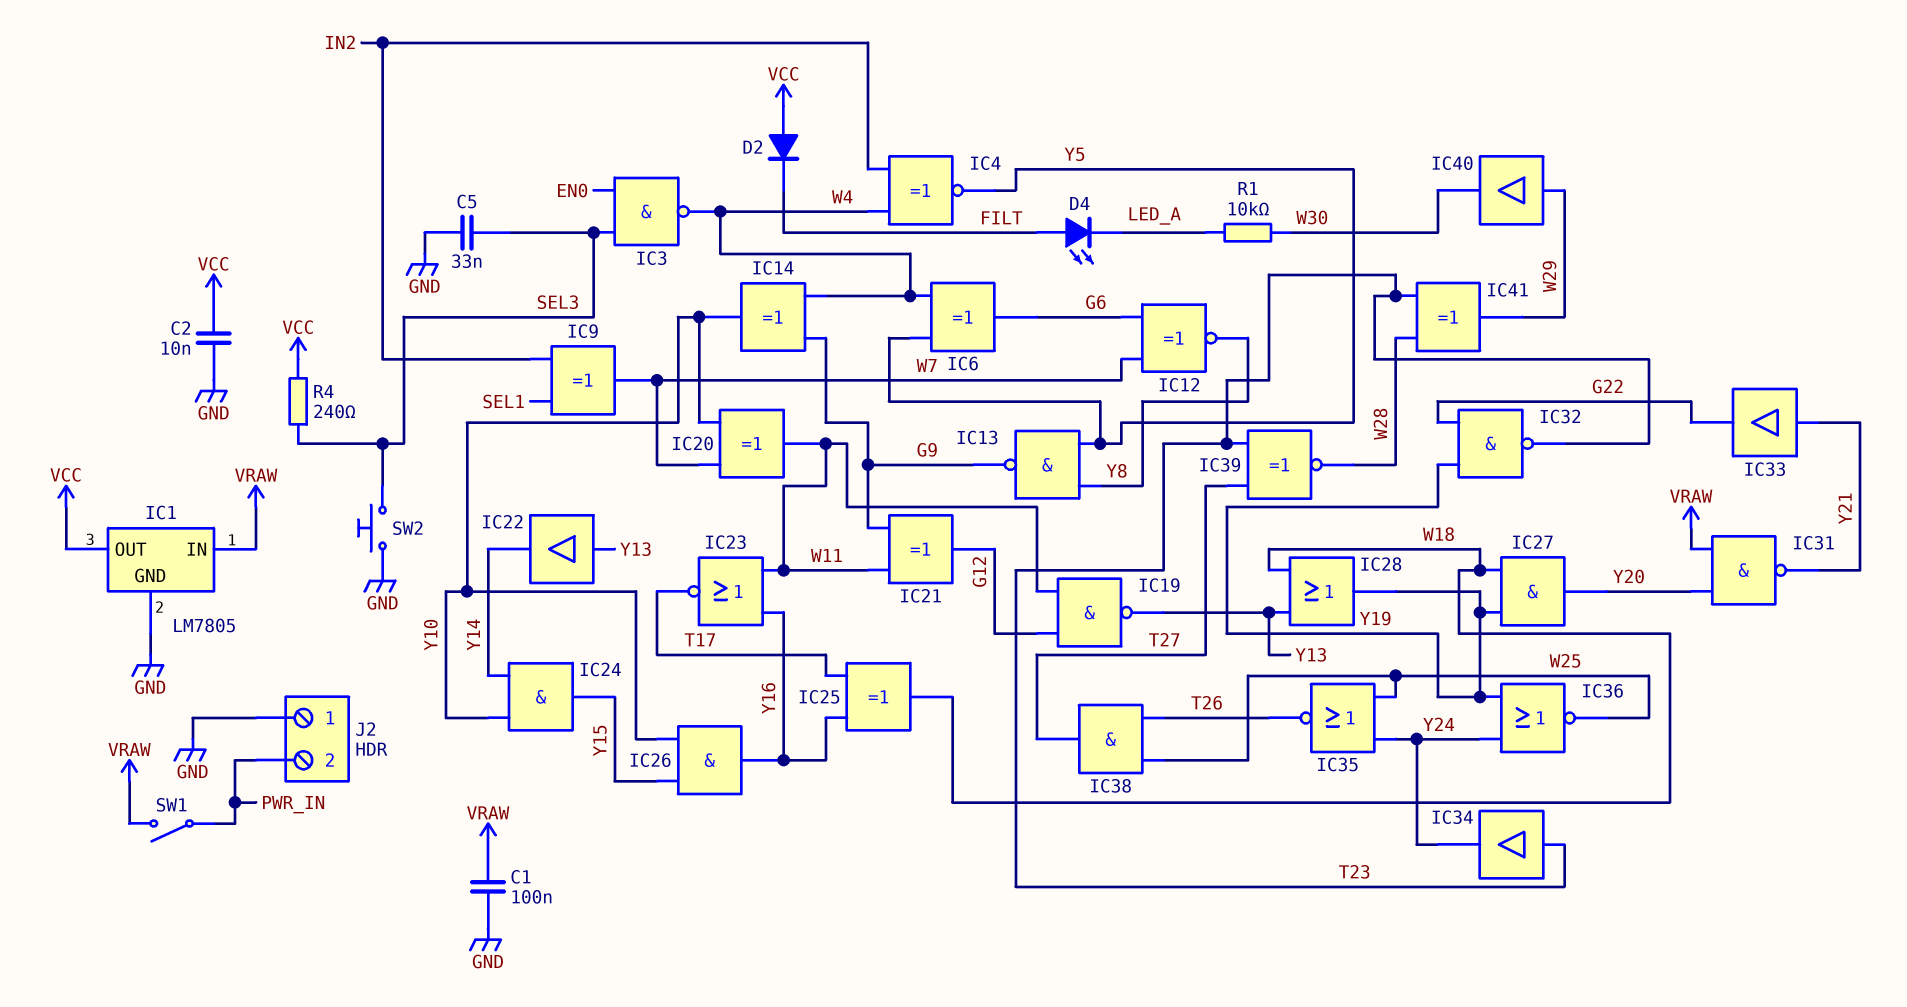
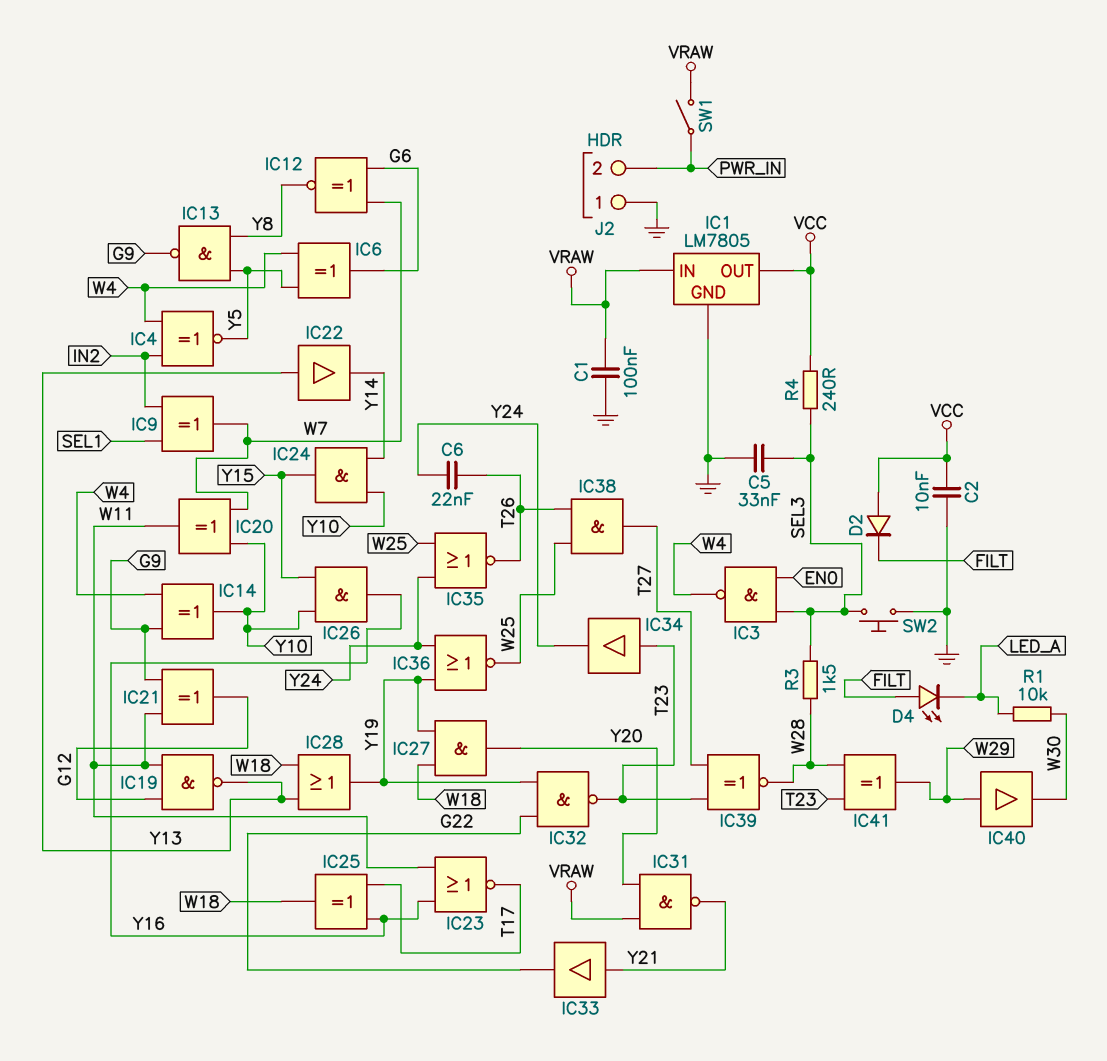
C6: none -> 22nF (T26, Y24)
R3: none -> 1.5k (SEL3, W28)

